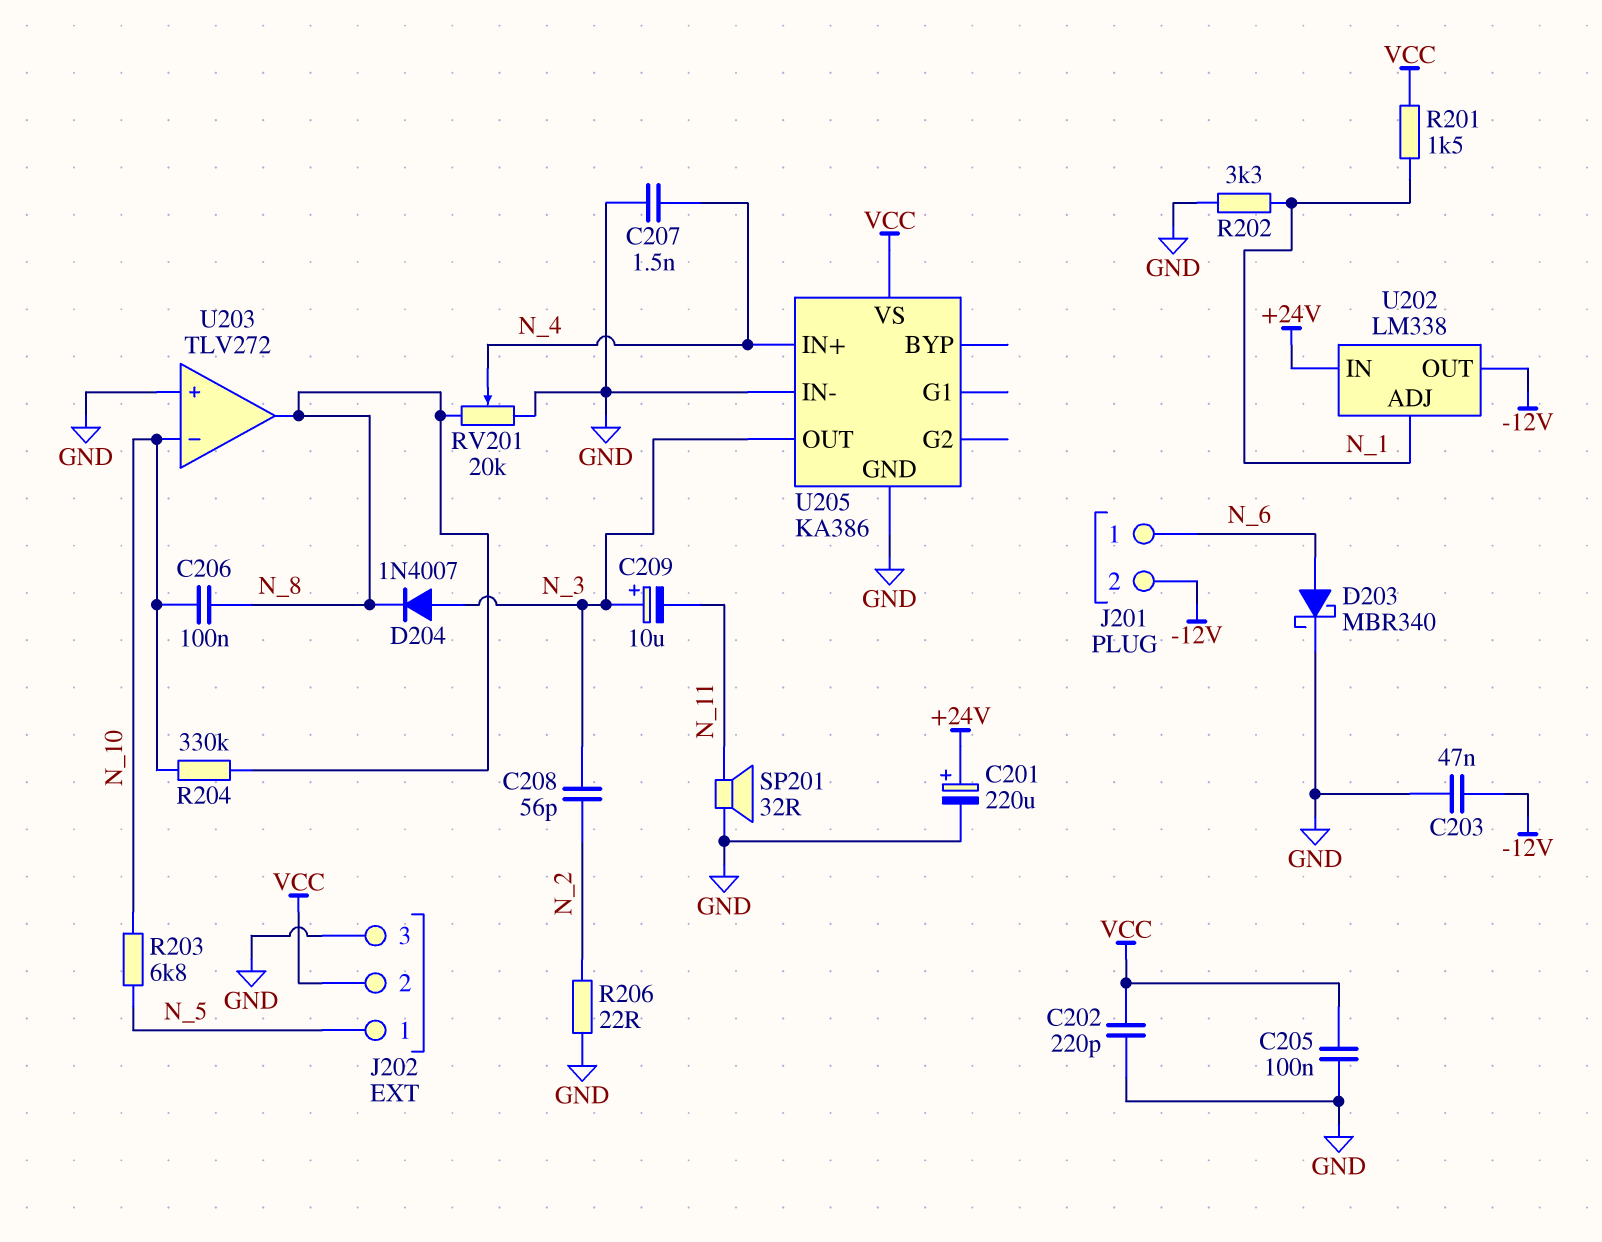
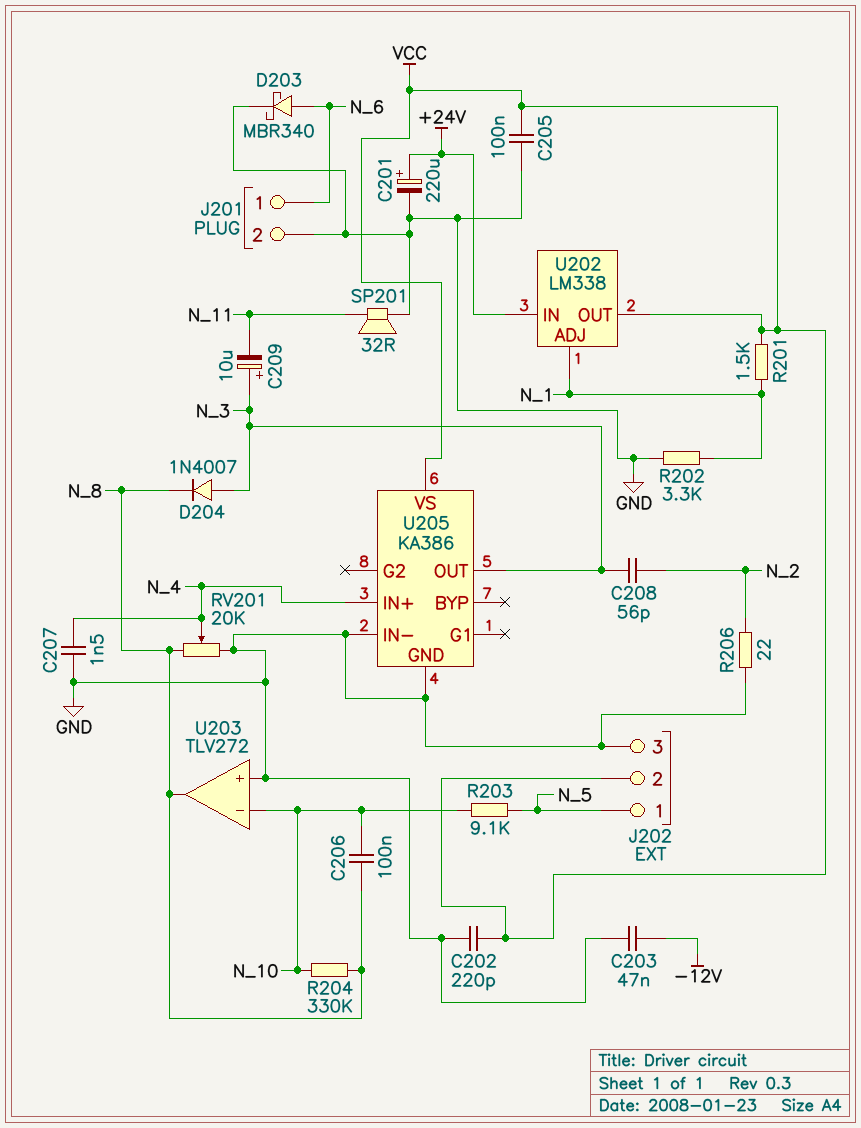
J201 pin 2: -12V -> GND
R203: 6.8k (N_5, N_10) -> 9.1k (N_5, N_10)
U202 pin OUT: -12V -> VCC

